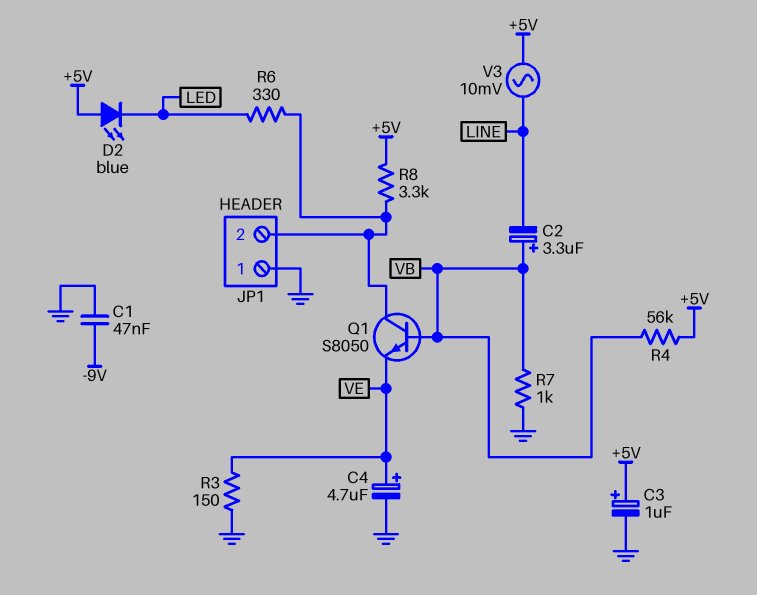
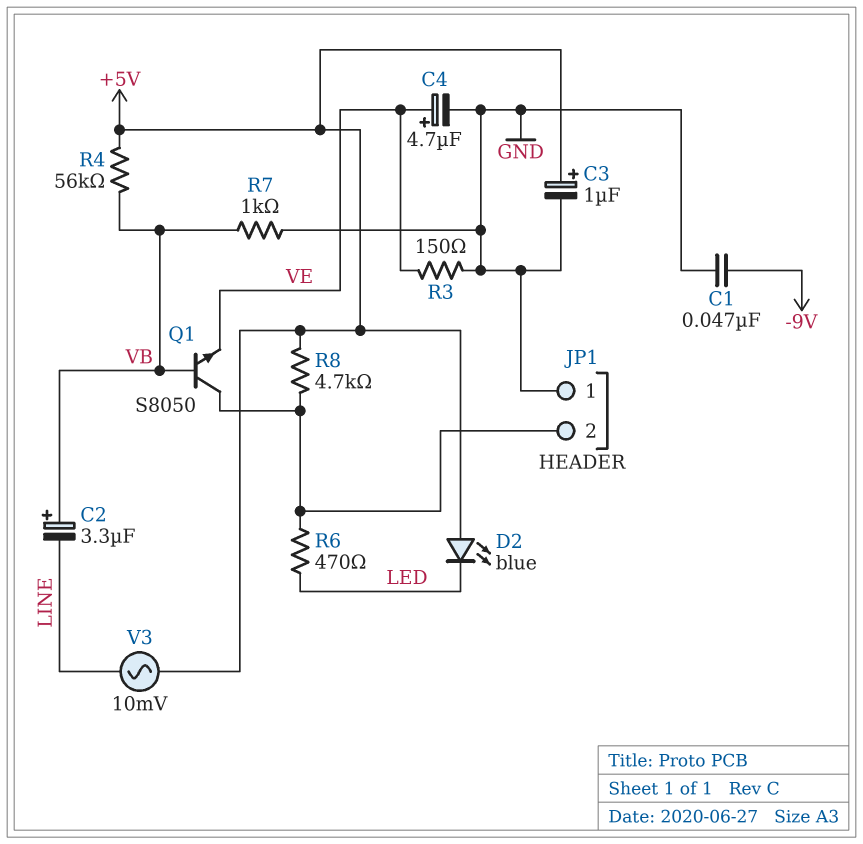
R6: 330 (JP1/2, LED) -> 470 (JP1/2, LED)
R8: 3.3k (+5V, JP1/2) -> 4.7k (+5V, JP1/2)

